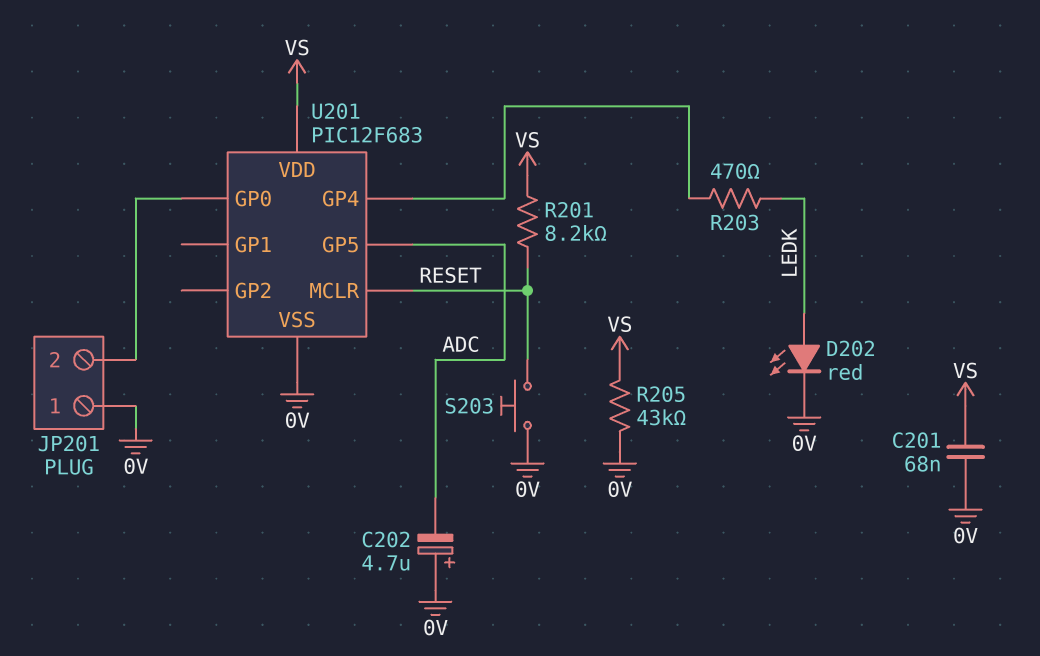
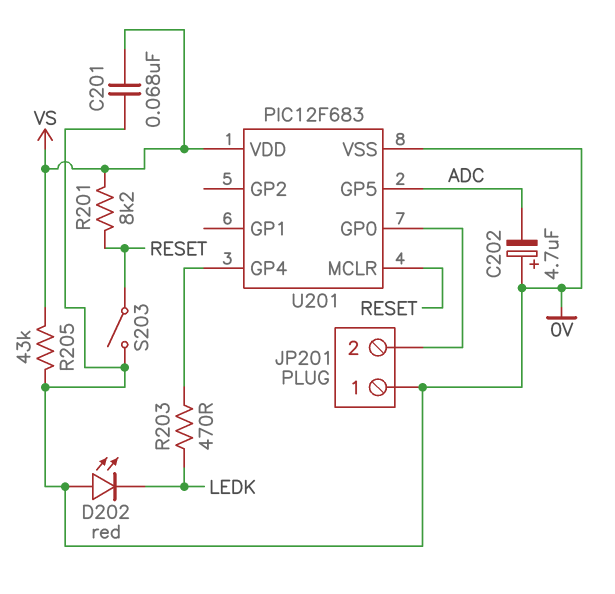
D202: LED red (A LEDK, K 0V) -> LED red (A 0V, K LEDK)
S203: button (0V, RESET) -> switch (0V, RESET)

